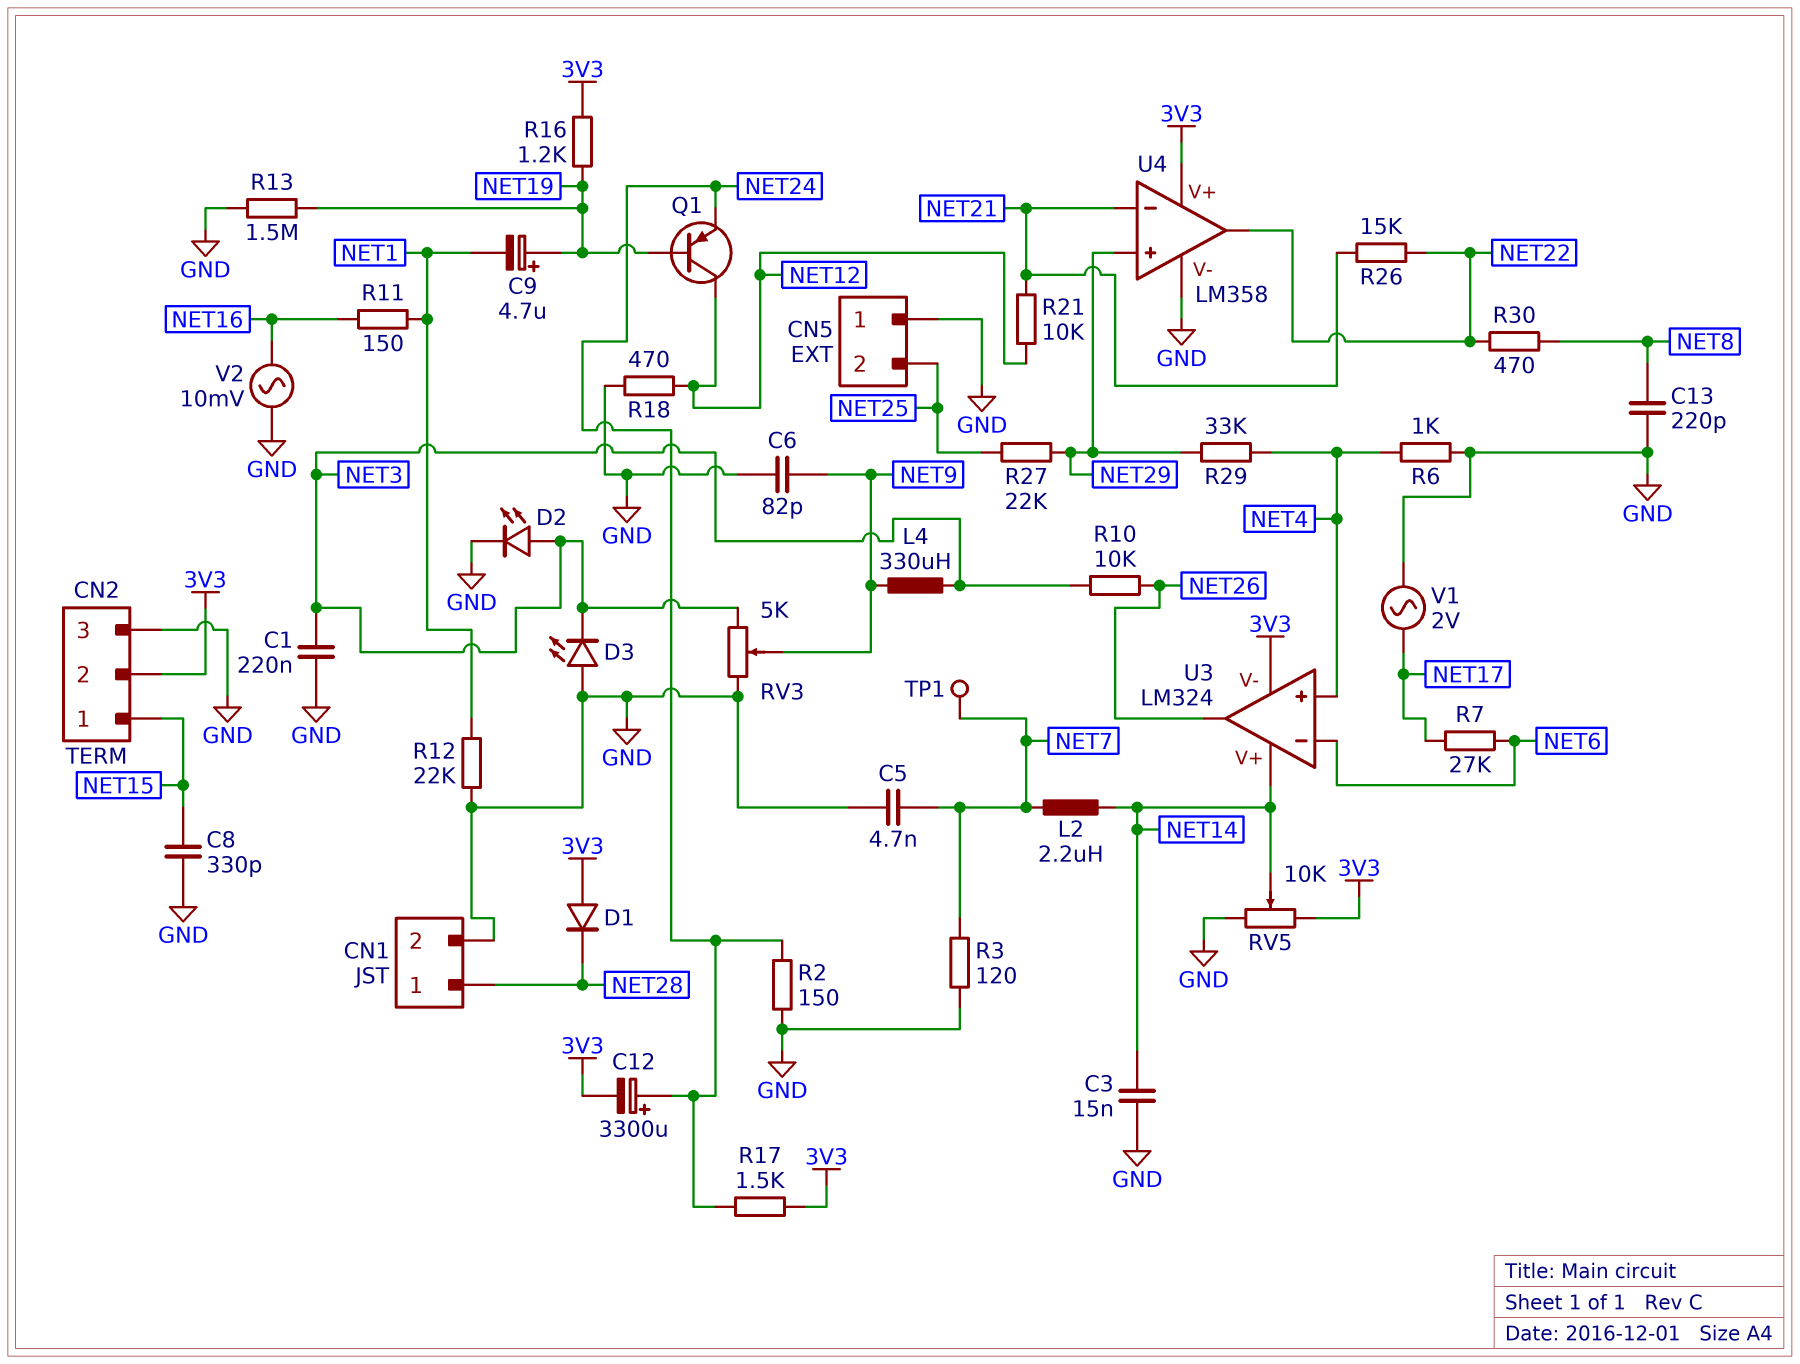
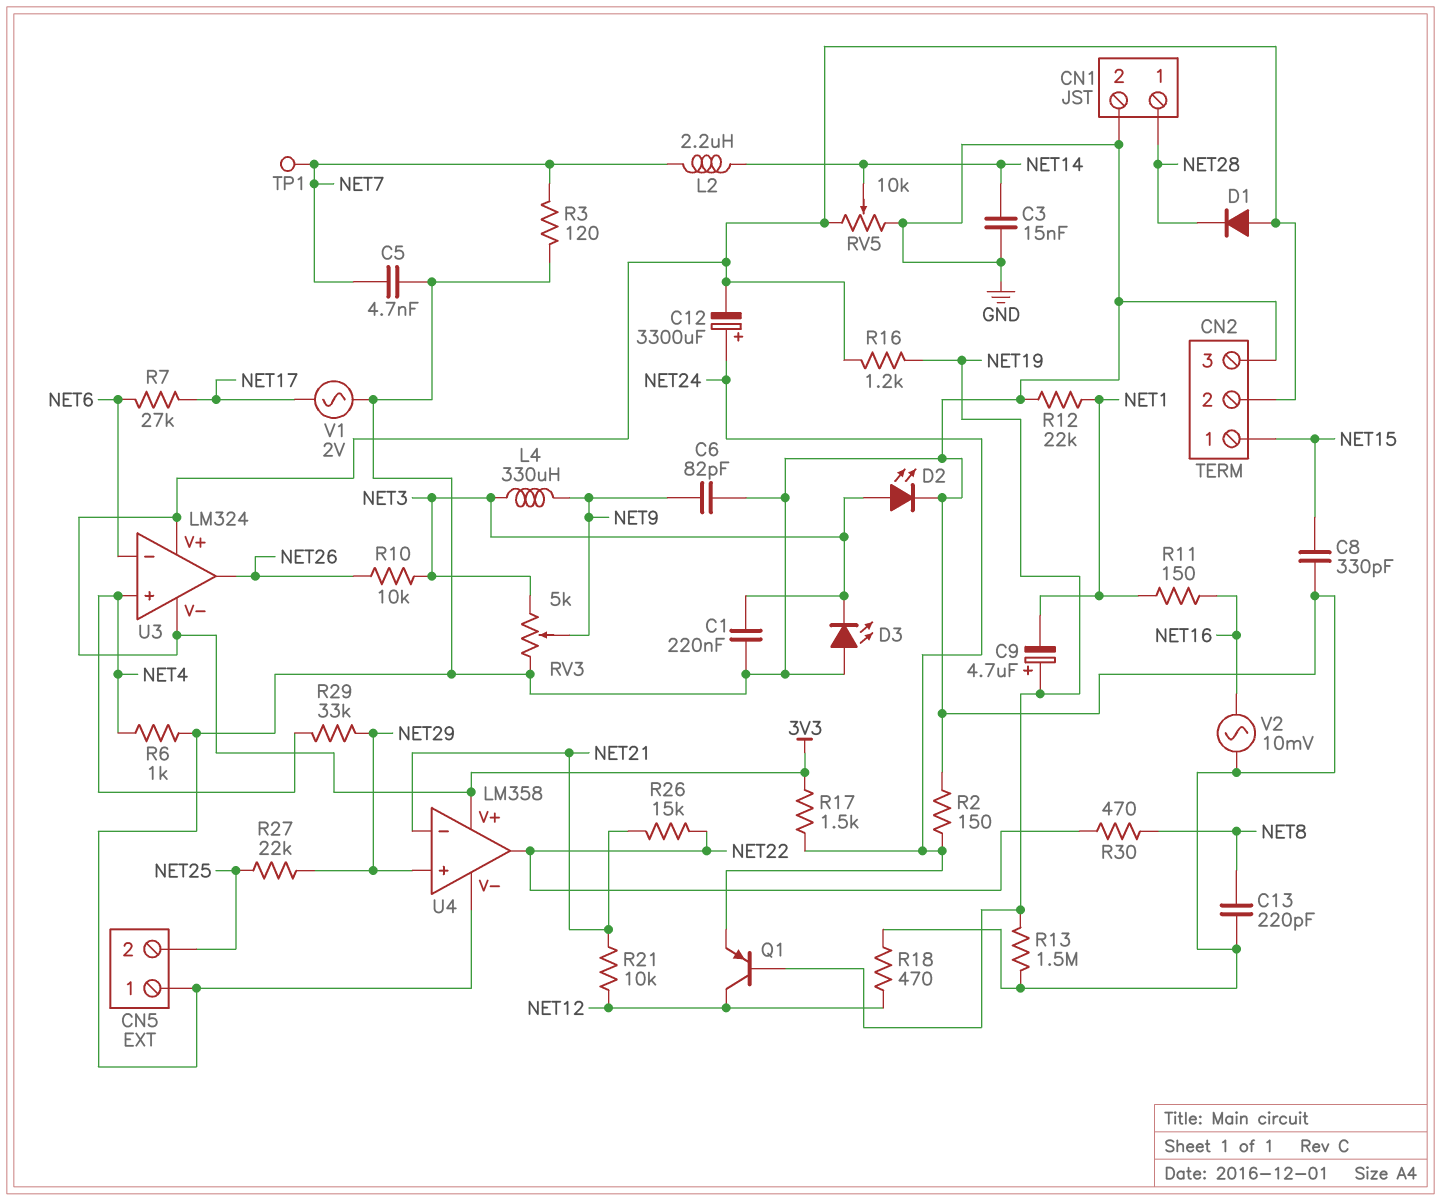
U3 pin V+: NET14 -> 3V3

